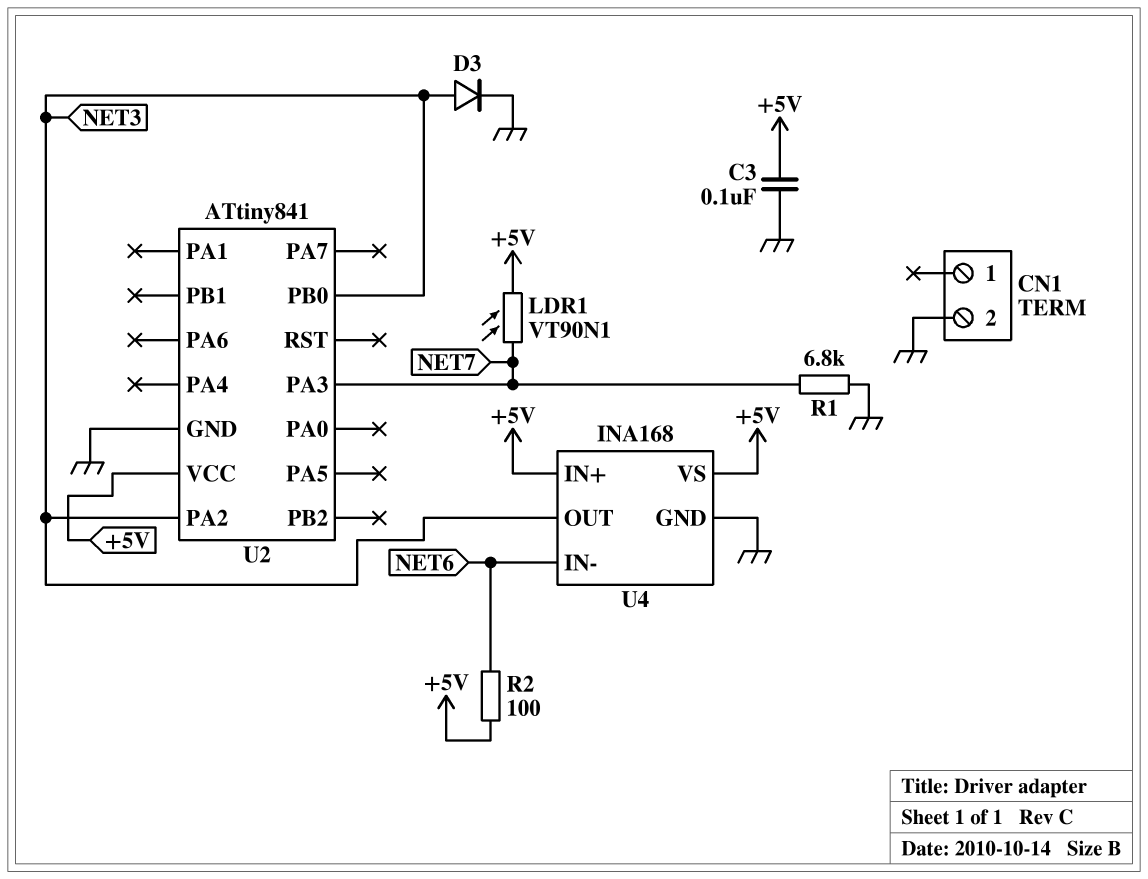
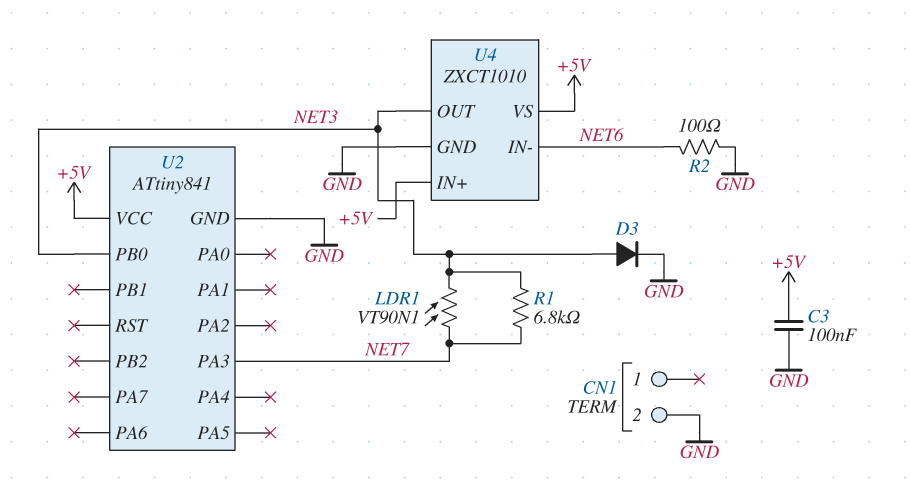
LDR1: VT90N1 (+5V, NET7) -> VT90N1 (NET3, NET7)
R1: 6.8k (GND, NET7) -> 6.8k (NET3, NET7)
R2: 100 (+5V, NET6) -> 100 (GND, NET6)
U2 pin PA2: NET3 -> none
U4: INA168 -> ZXCT1010

